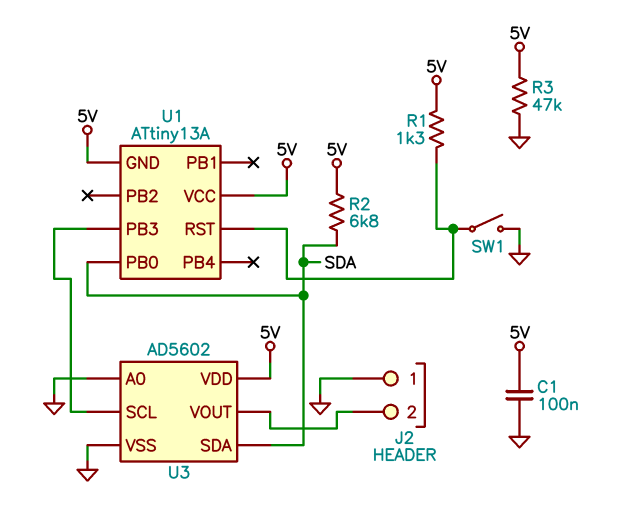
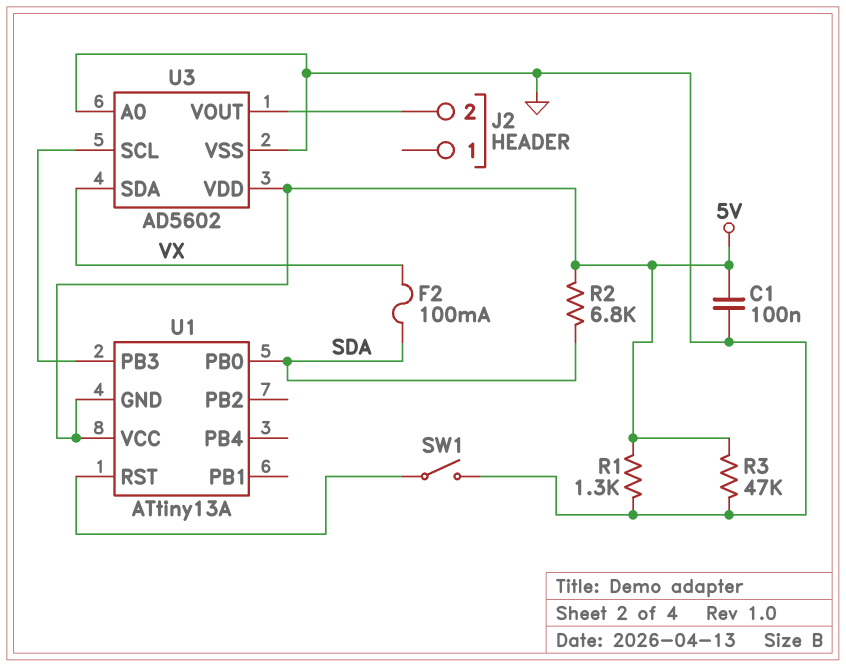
F2: none -> 100mA (SDA, VX)
J2 pin 1: GND -> none
R1: 1.3k (5V, U1/RST) -> 1.3k (5V, GND)
U3 pin SDA: SDA -> VX

